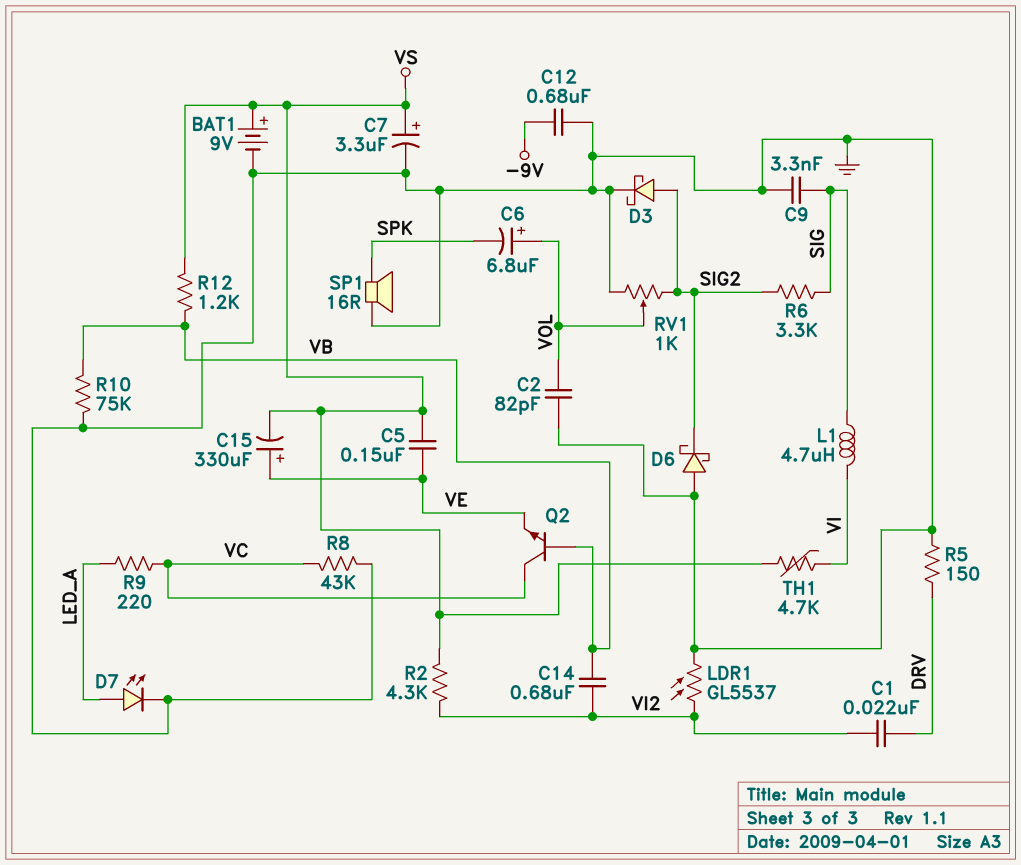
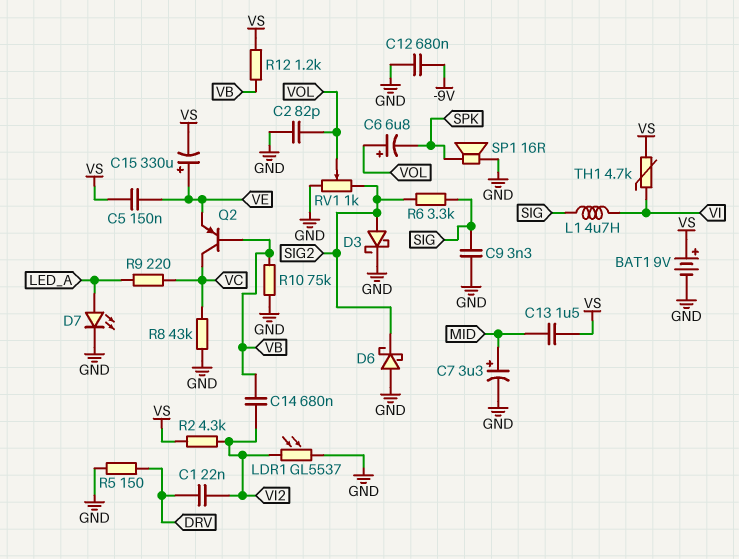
C7: 3.3uF (plus VS, minus GND) -> 3.3uF (plus MID, minus GND)
C13: none -> 1.5uF (MID, VS)
Q2: NPN (B VB, C VC, E VE) -> PNP (B VB, C VC, E VE)

